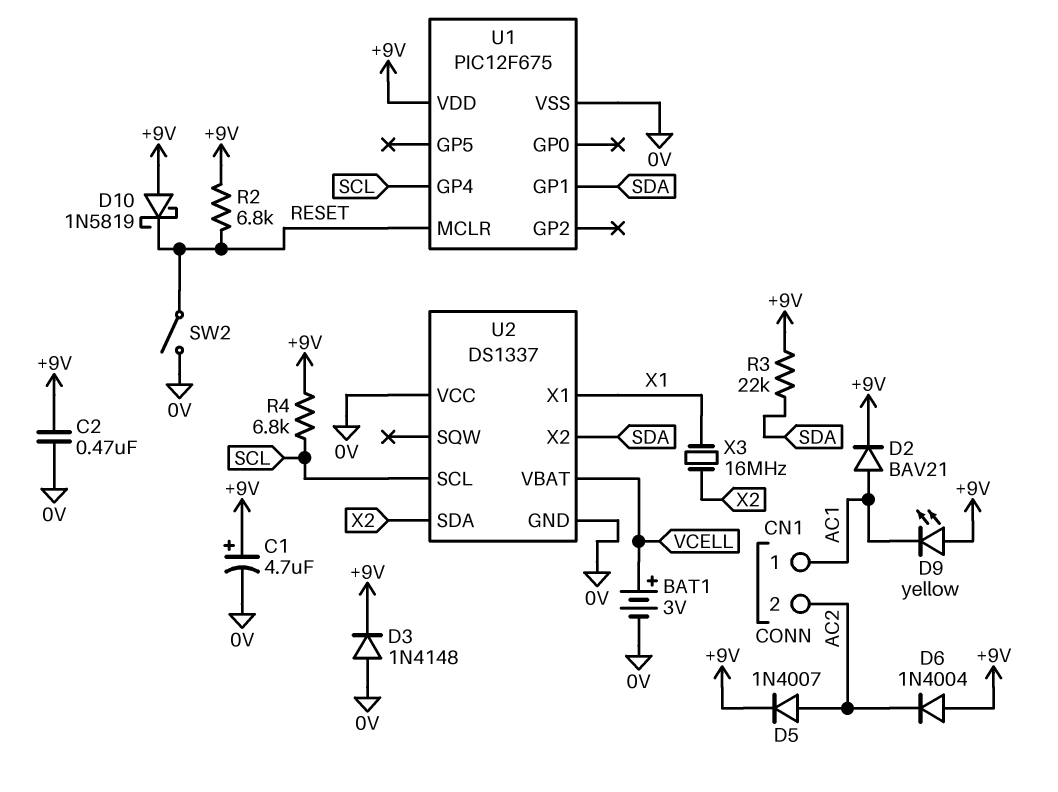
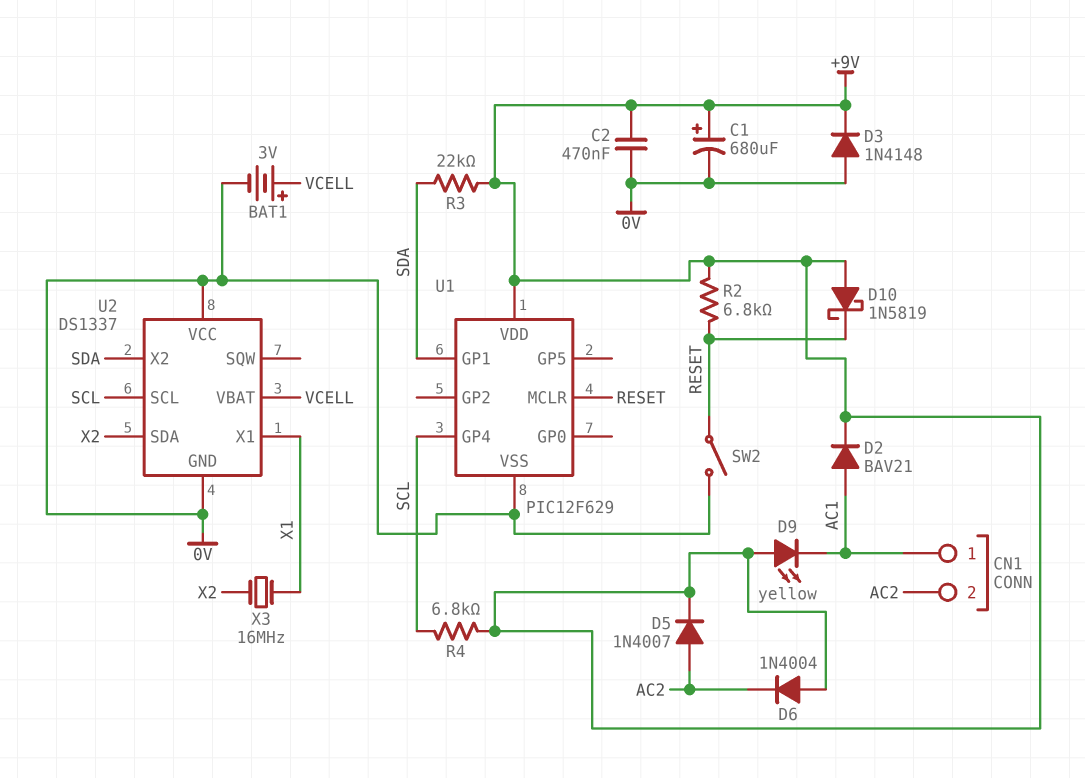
C1: 4.7uF (plus +9V, minus 0V) -> 680uF (plus +9V, minus 0V)
U1: PIC12F675 -> PIC12F629

